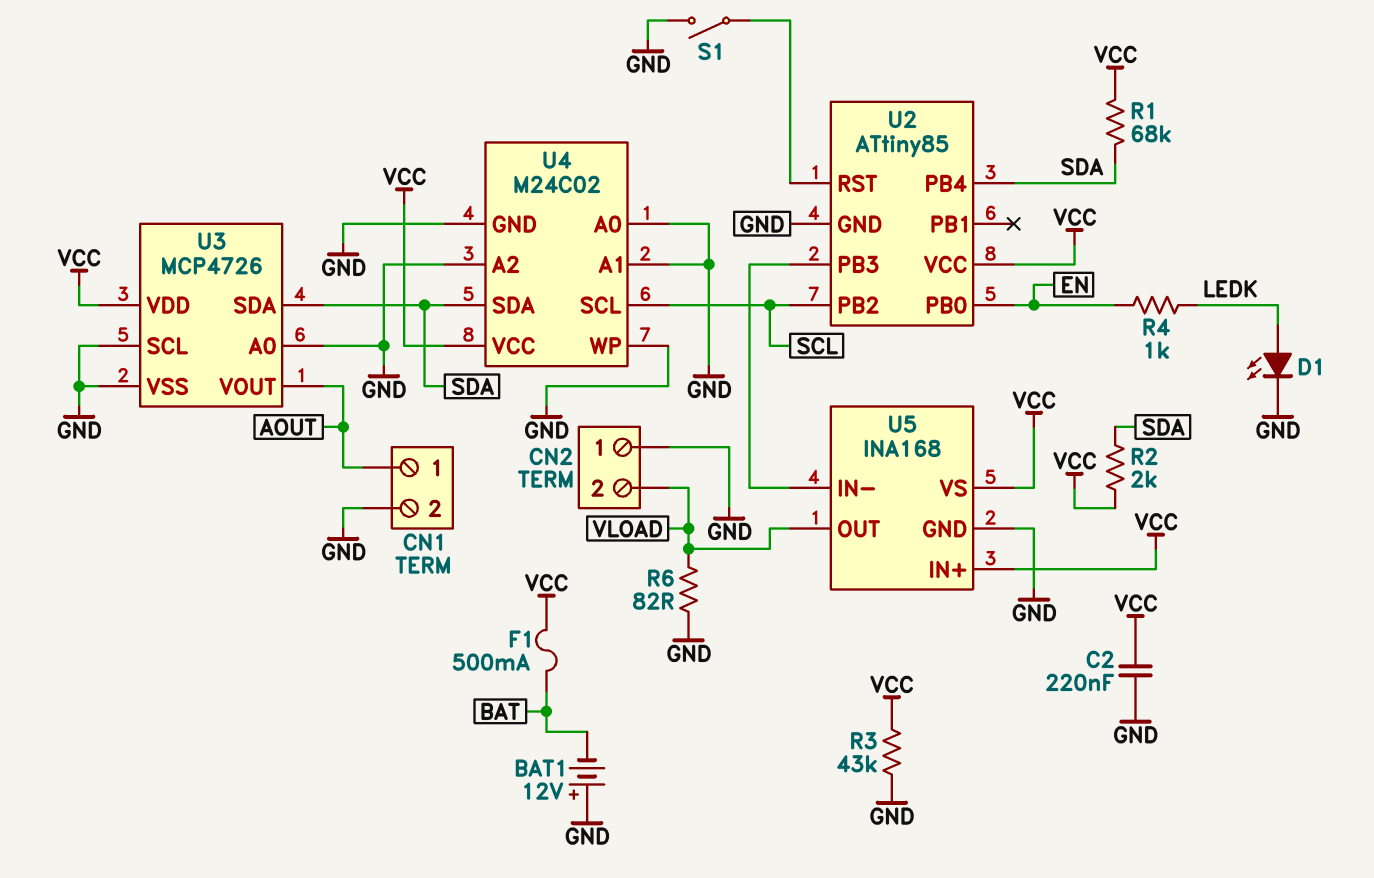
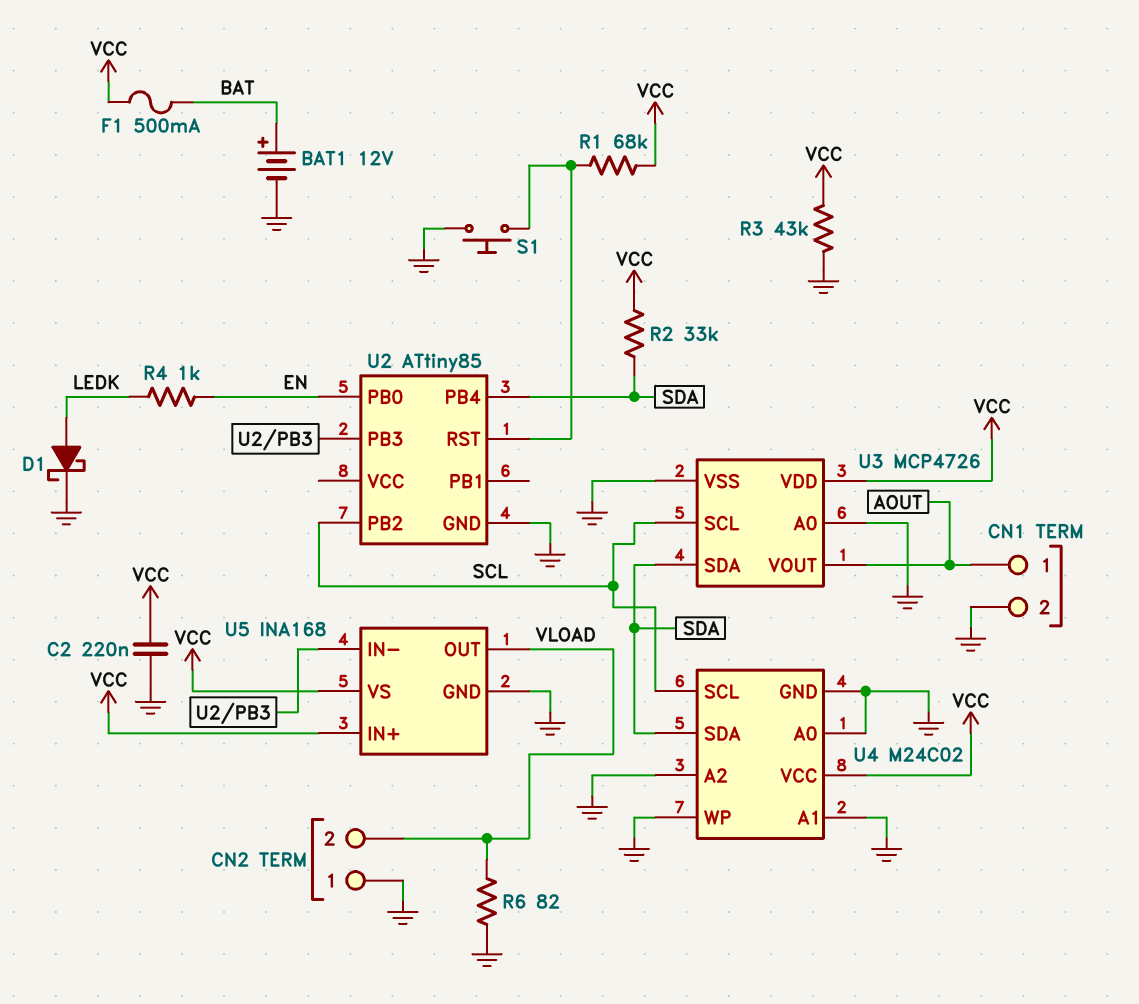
BAT1: 12V (plus GND, minus BAT) -> 12V (plus BAT, minus GND)
D1: LED (A LEDK, K GND) -> schottky (A LEDK, K GND)
R1: 68k (SDA, VCC) -> 68k (U2/RST, VCC)
R2: 2k (SDA, VCC) -> 33k (SDA, VCC)
S1: switch (GND, U2/RST) -> button (GND, U2/RST)
U2 pin VCC: VCC -> none
U3 pin SCL: GND -> SCL

